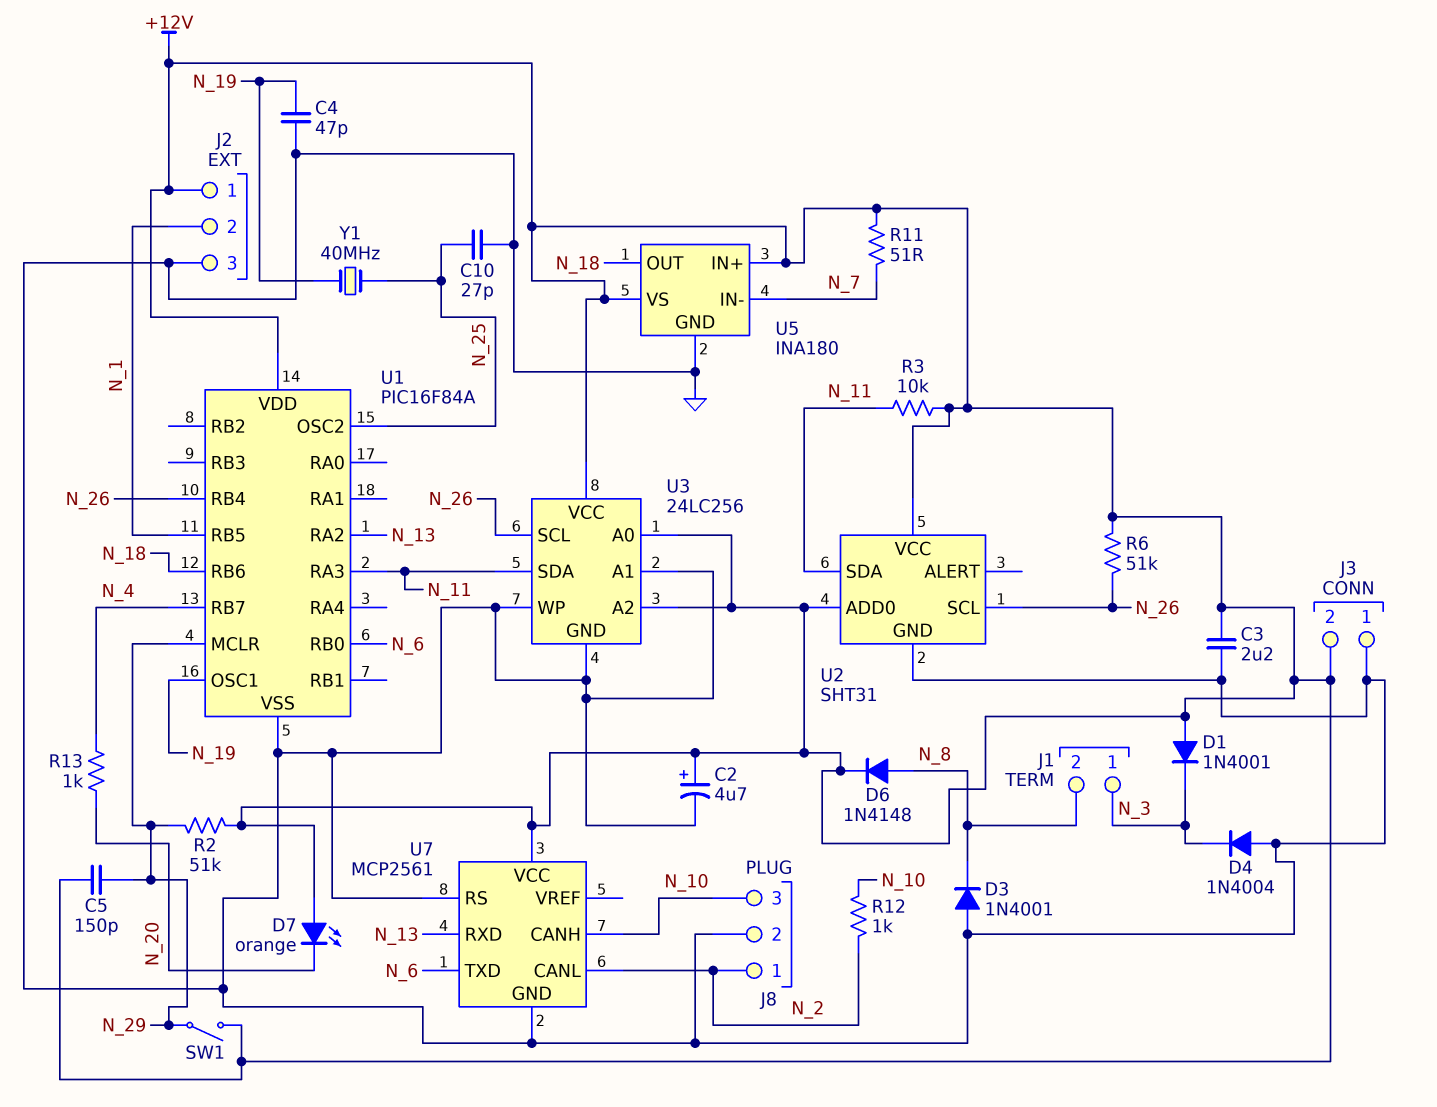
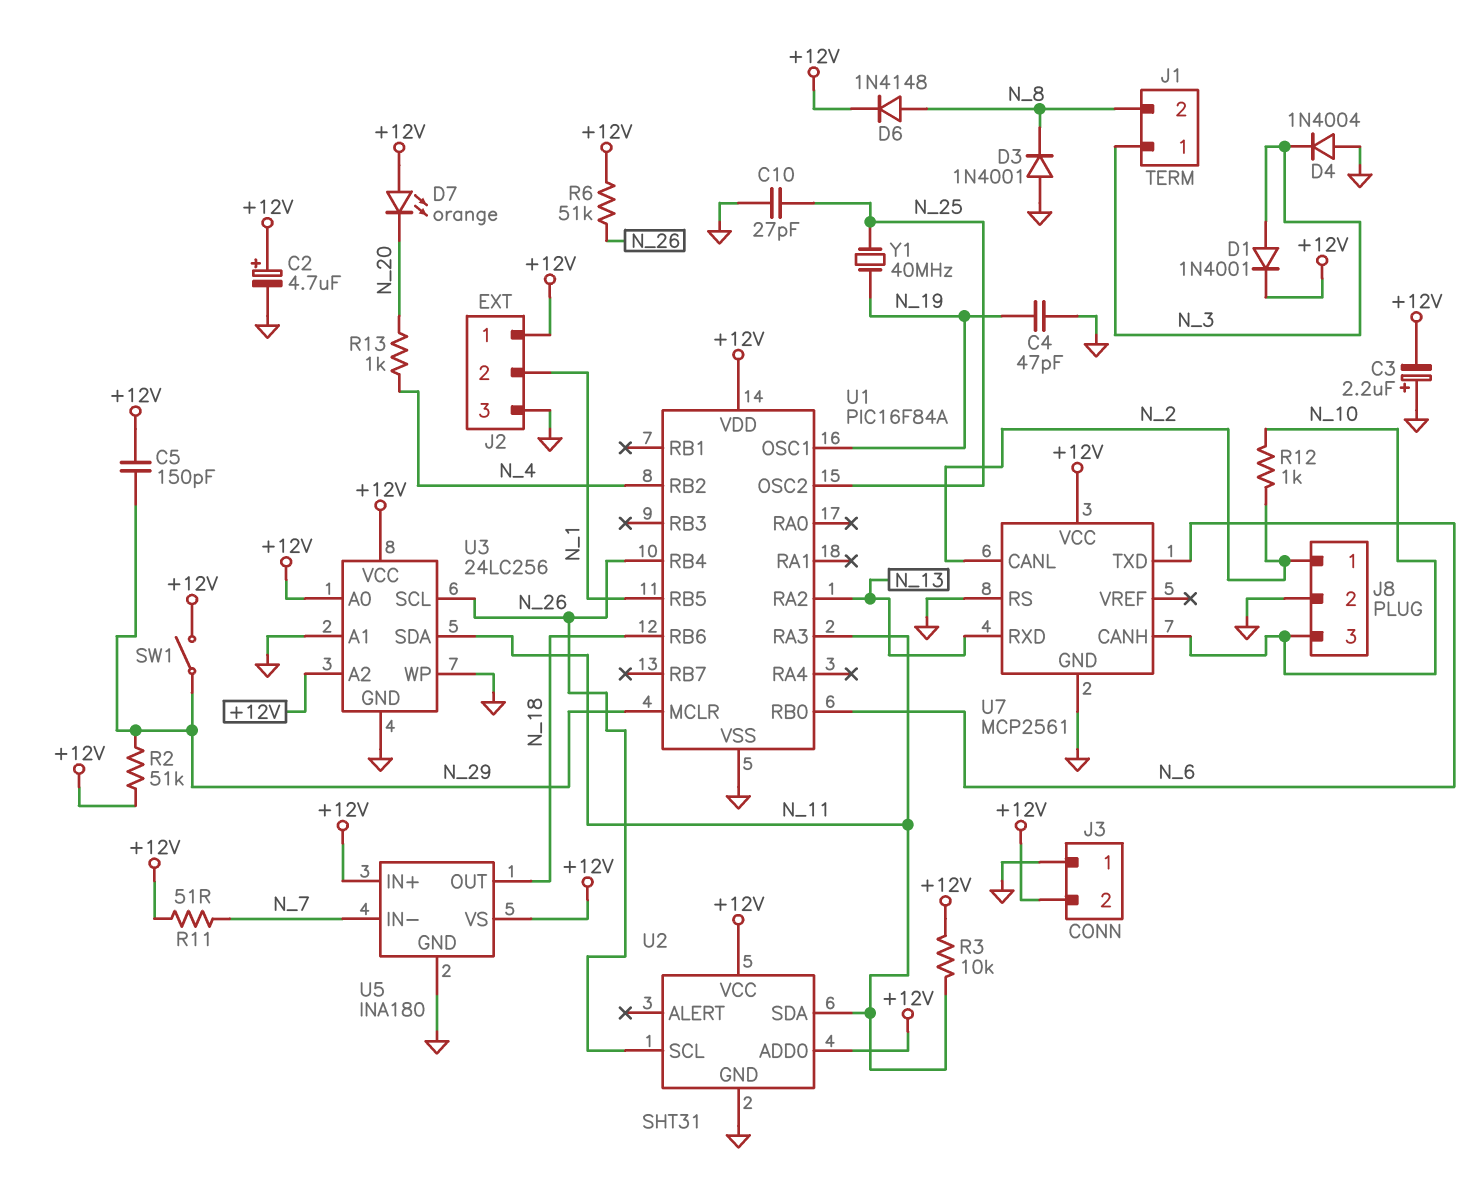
C3: 2.2uF (+12V, GND) -> 2.2uF (plus GND, minus +12V)
D1: diode 1N4001 (A +12V, K N_3) -> diode 1N4001 (A N_3, K +12V)
U1 pin RB2: none -> N_4
U1 pin RB7: N_4 -> none

